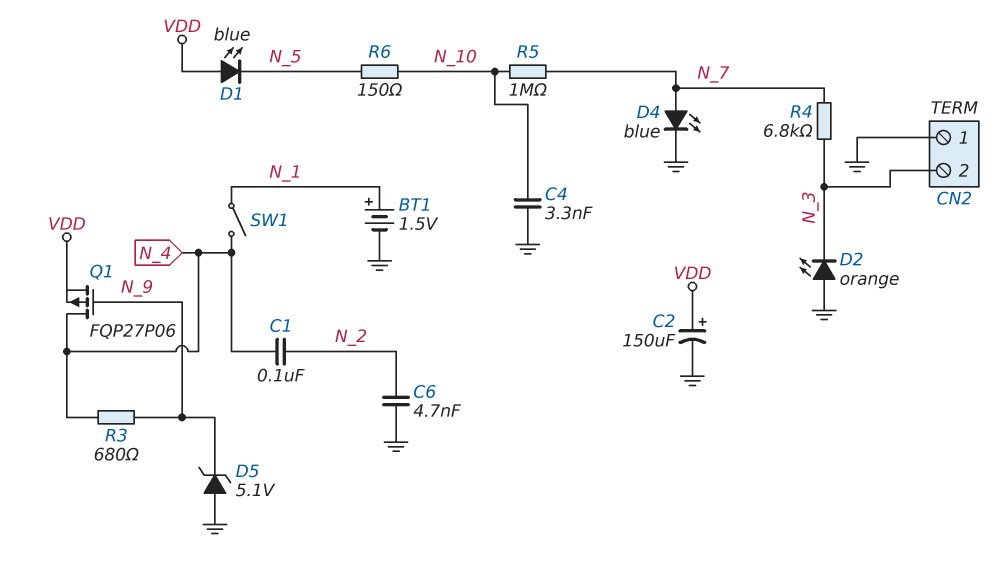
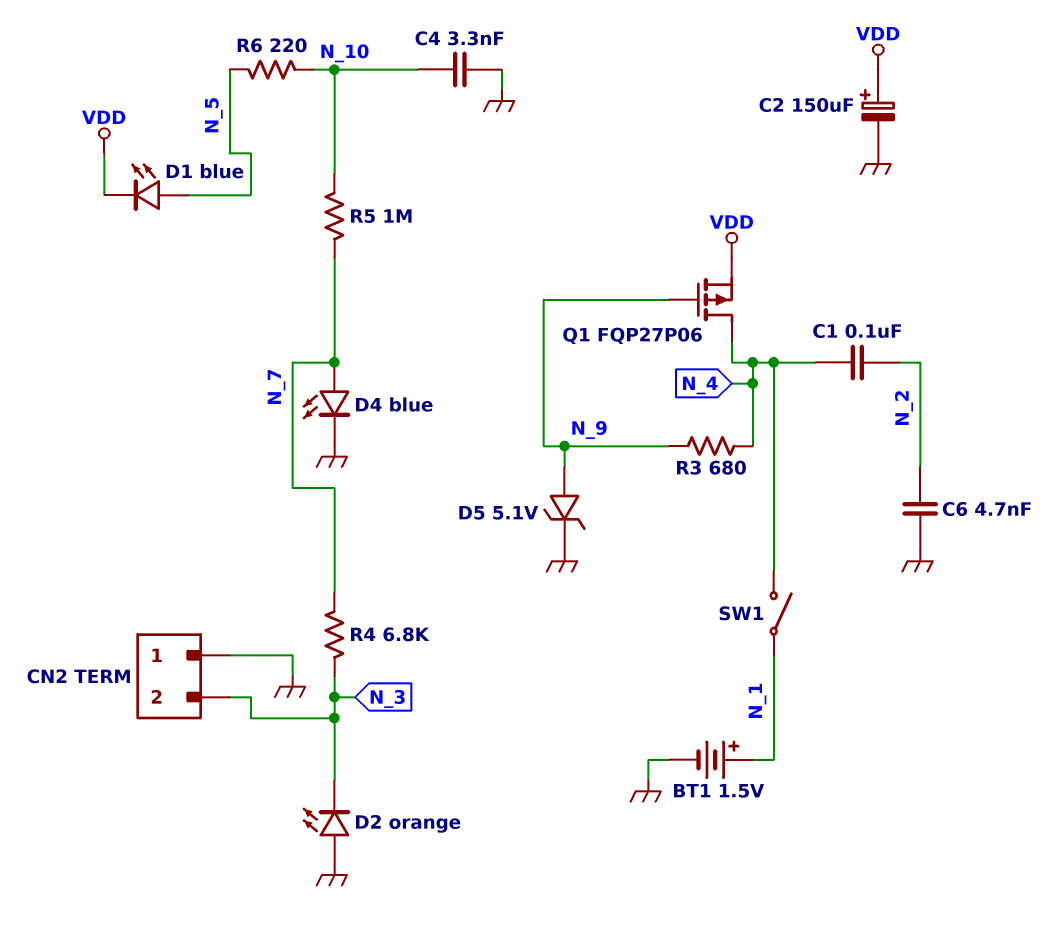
D1: LED blue (A VDD, K N_5) -> LED blue (A N_5, K VDD)
D5: zener 5.1V (A GND, K N_9) -> zener 5.1V (A N_9, K GND)
R6: 150 (N_5, N_10) -> 220 (N_5, N_10)

